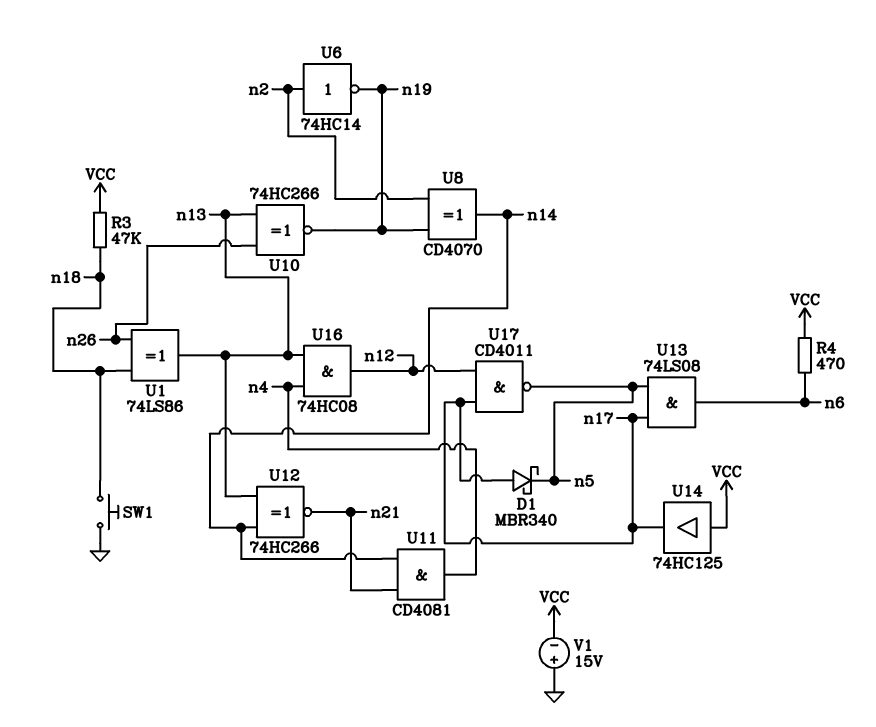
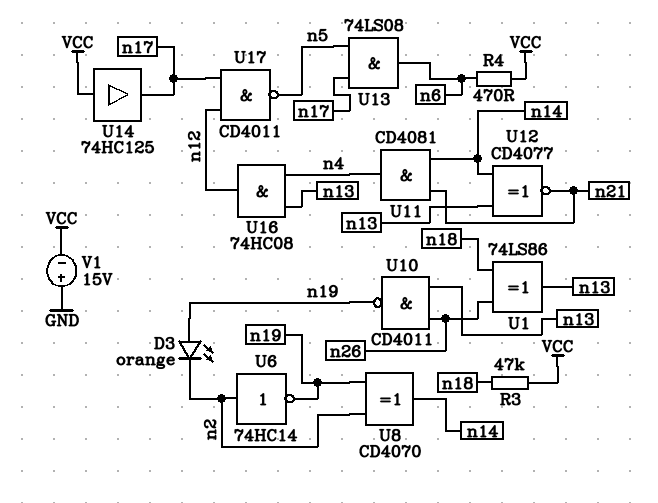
D1: schottky MBR340 (A n17, K n5) -> none
D3: none -> LED orange (A n19, K n2)
SW1: button (GND, n18) -> none
U10: XNOR 74HC266 (in n13, in n26, out n19) -> NAND CD4011 (in n13, in n26, out n19)
U12: XNOR 74HC266 (in n13, in n14, out n21) -> XNOR CD4077 (in n13, in n14, out n21)

